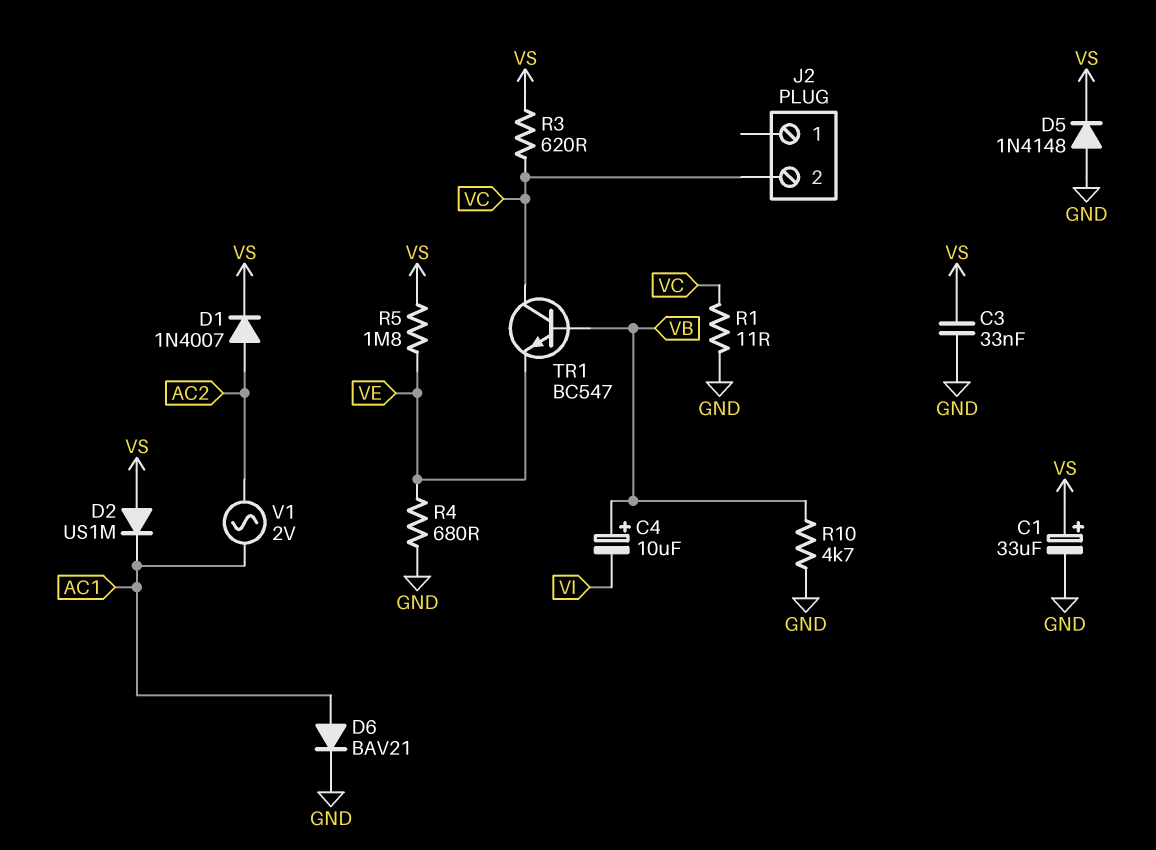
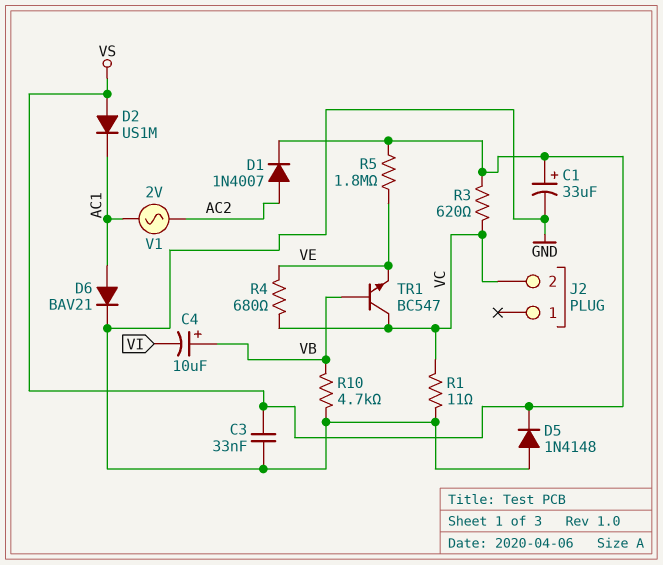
R4: 680 (GND, VE) -> 680 (VC, VE)

